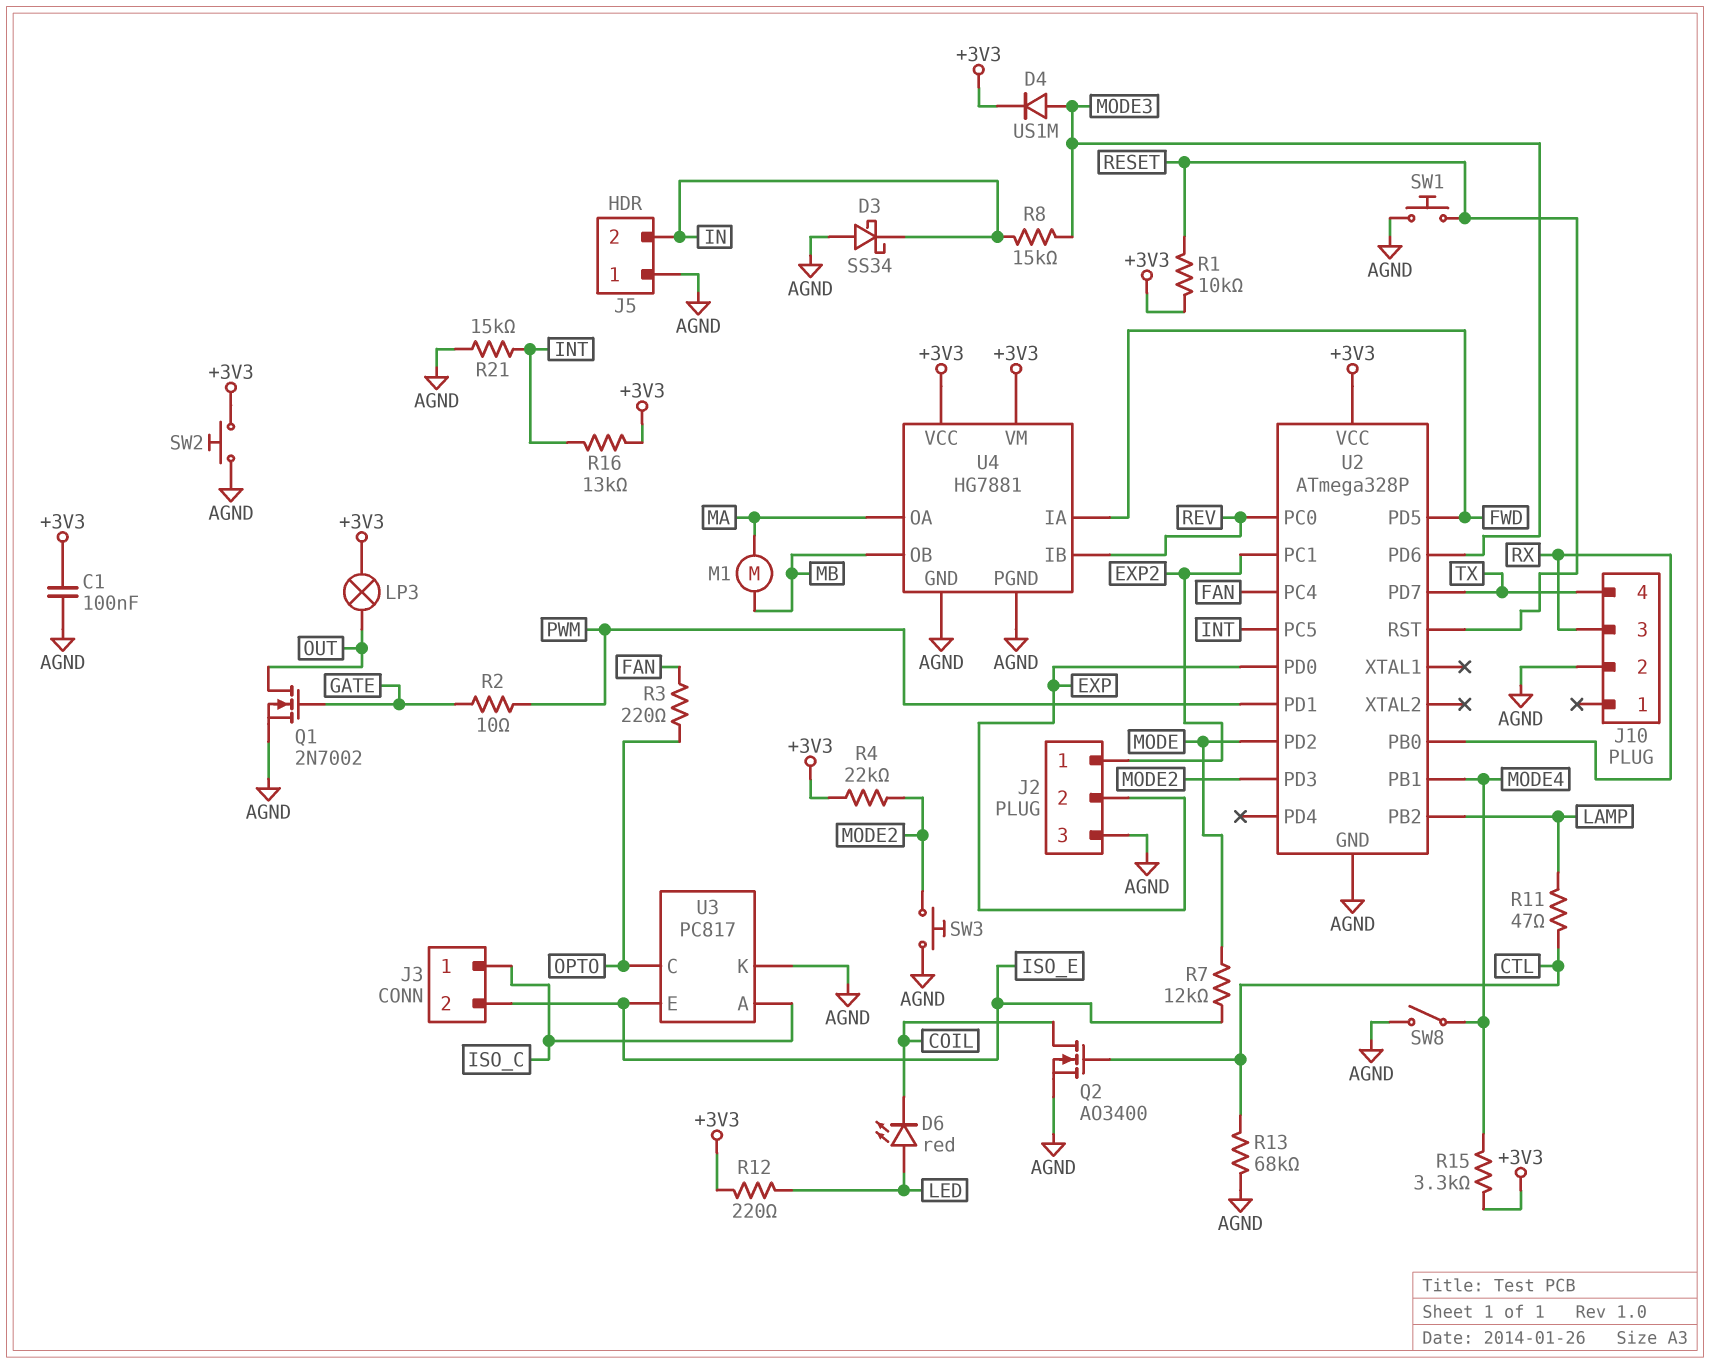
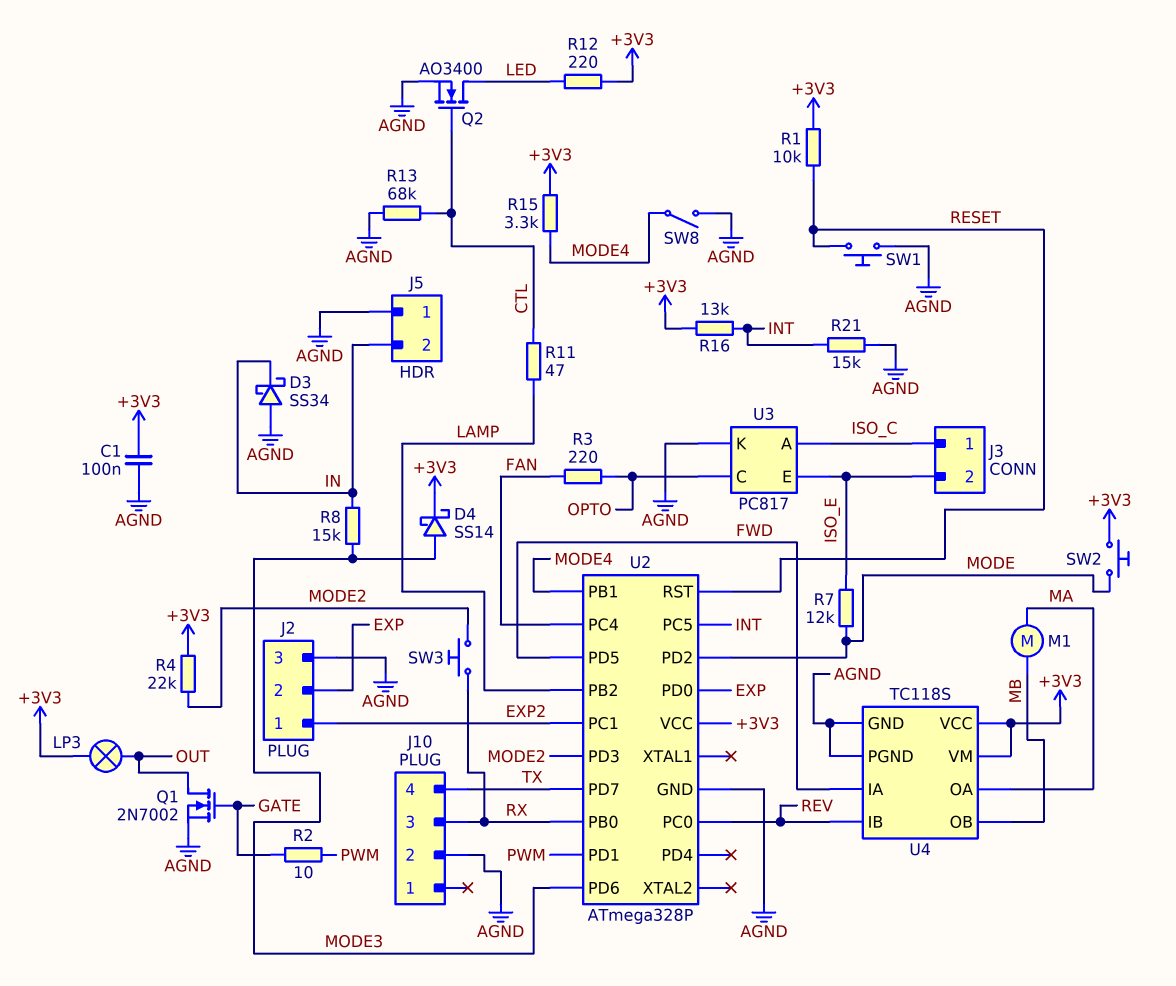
D4: diode US1M (A MODE3, K +3V3) -> schottky SS14 (A MODE3, K +3V3)
D6: LED red (A LED, K COIL) -> none
Q2: NMOS AO3400 (G CTL, D COIL, S AGND) -> NMOS AO3400 (G CTL, D LED, S AGND)
SW2: button (+3V3, AGND) -> button (+3V3, MODE)
SW3: button (AGND, MODE2) -> button (MODE2, RX)
U4: HG7881 -> TC118S

